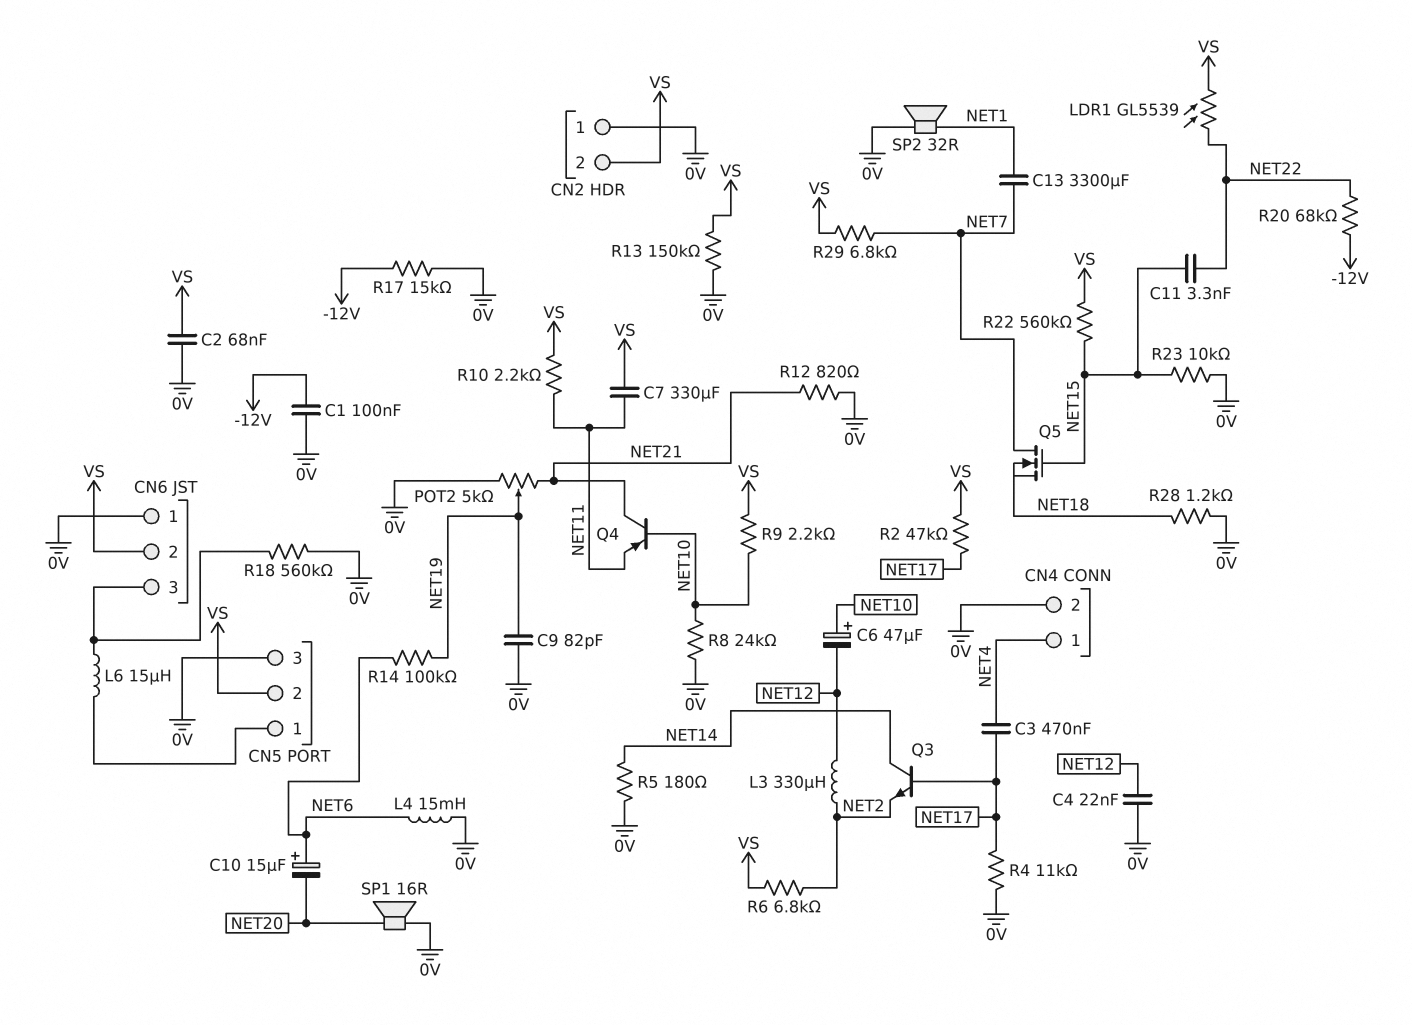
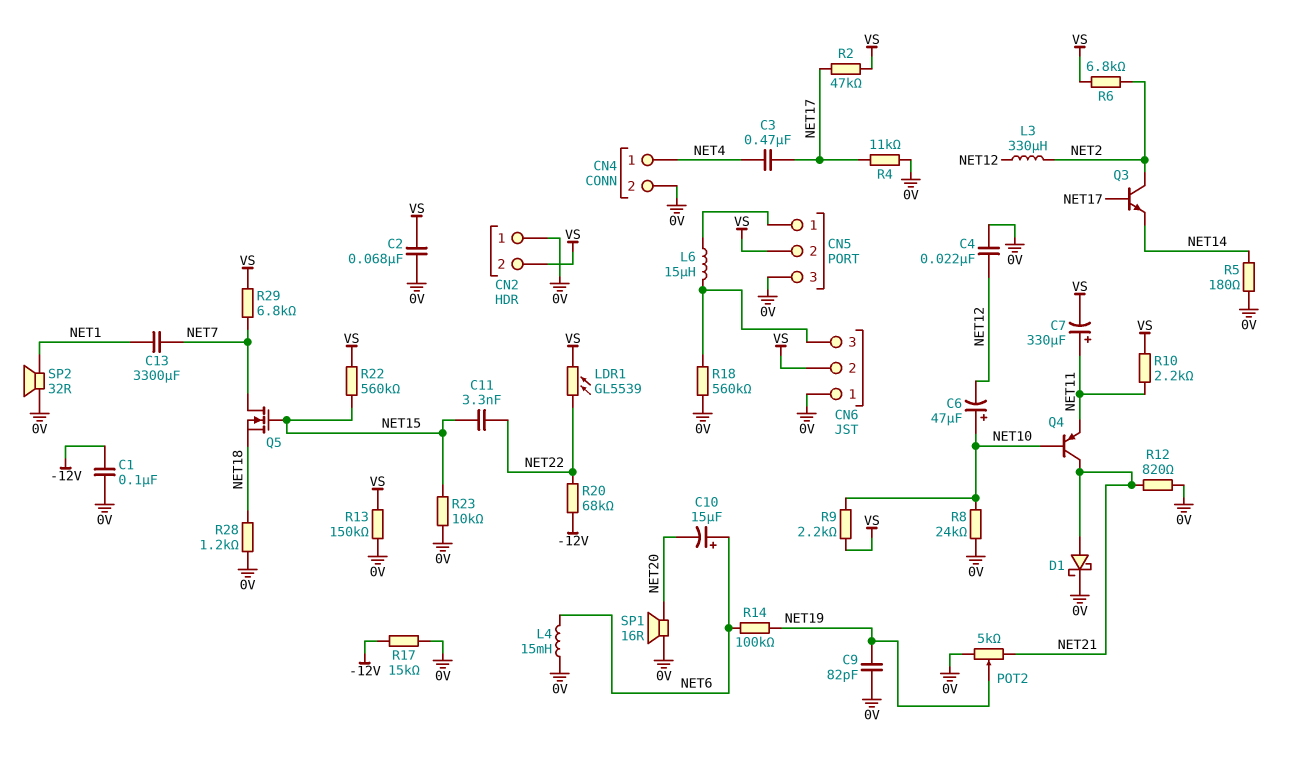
C7: 330uF (NET11, VS) -> 330uF (plus NET11, minus VS)
D1: none -> schottky (A NET21, K 0V)
Q3: NPN (B NET17, C NET14, E NET2) -> NPN (B NET17, C NET2, E NET14)

